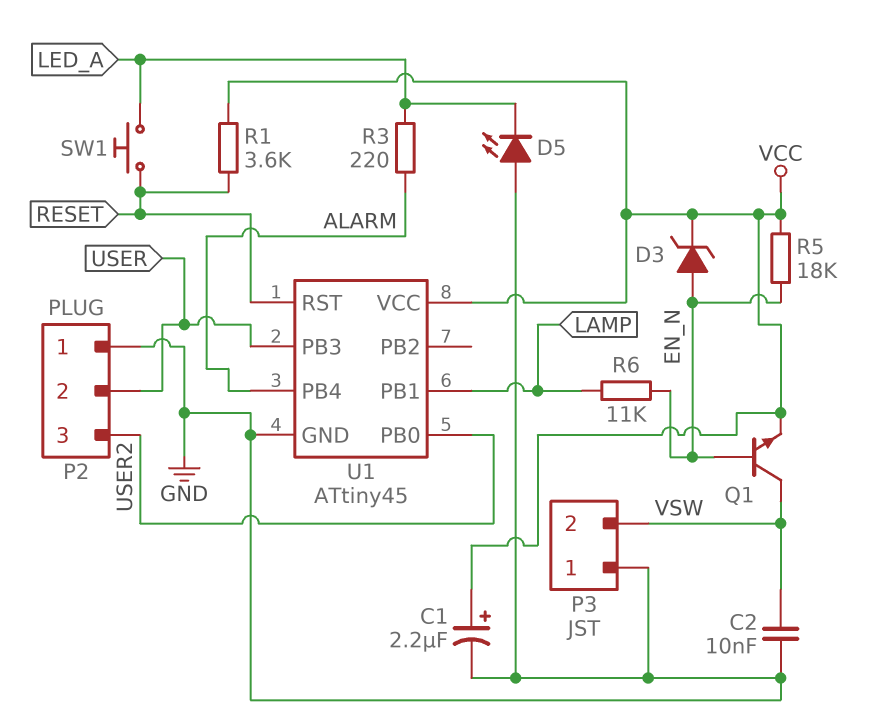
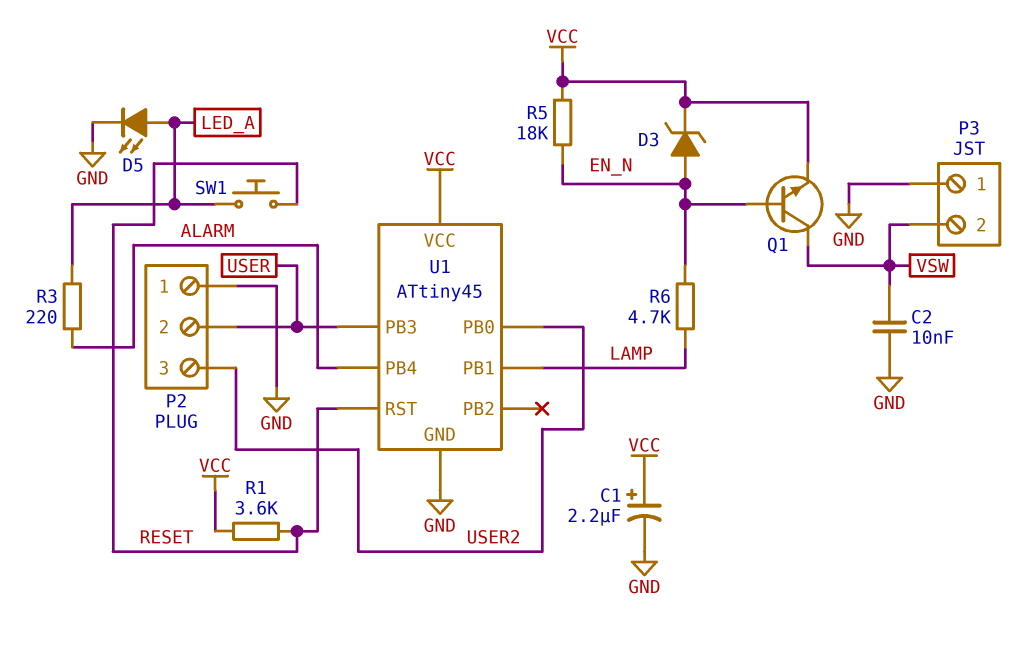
D5: LED (A GND, K LED_A) -> LED (A LED_A, K GND)
R6: 11k (EN_N, LAMP) -> 4.7k (EN_N, LAMP)

